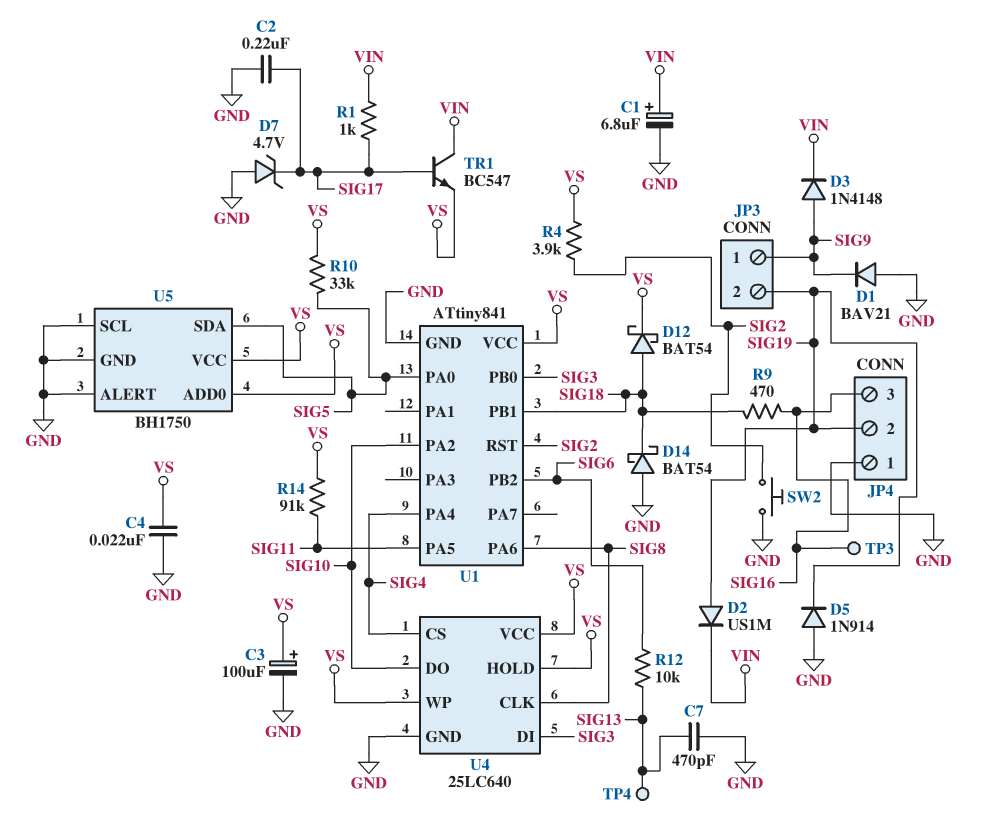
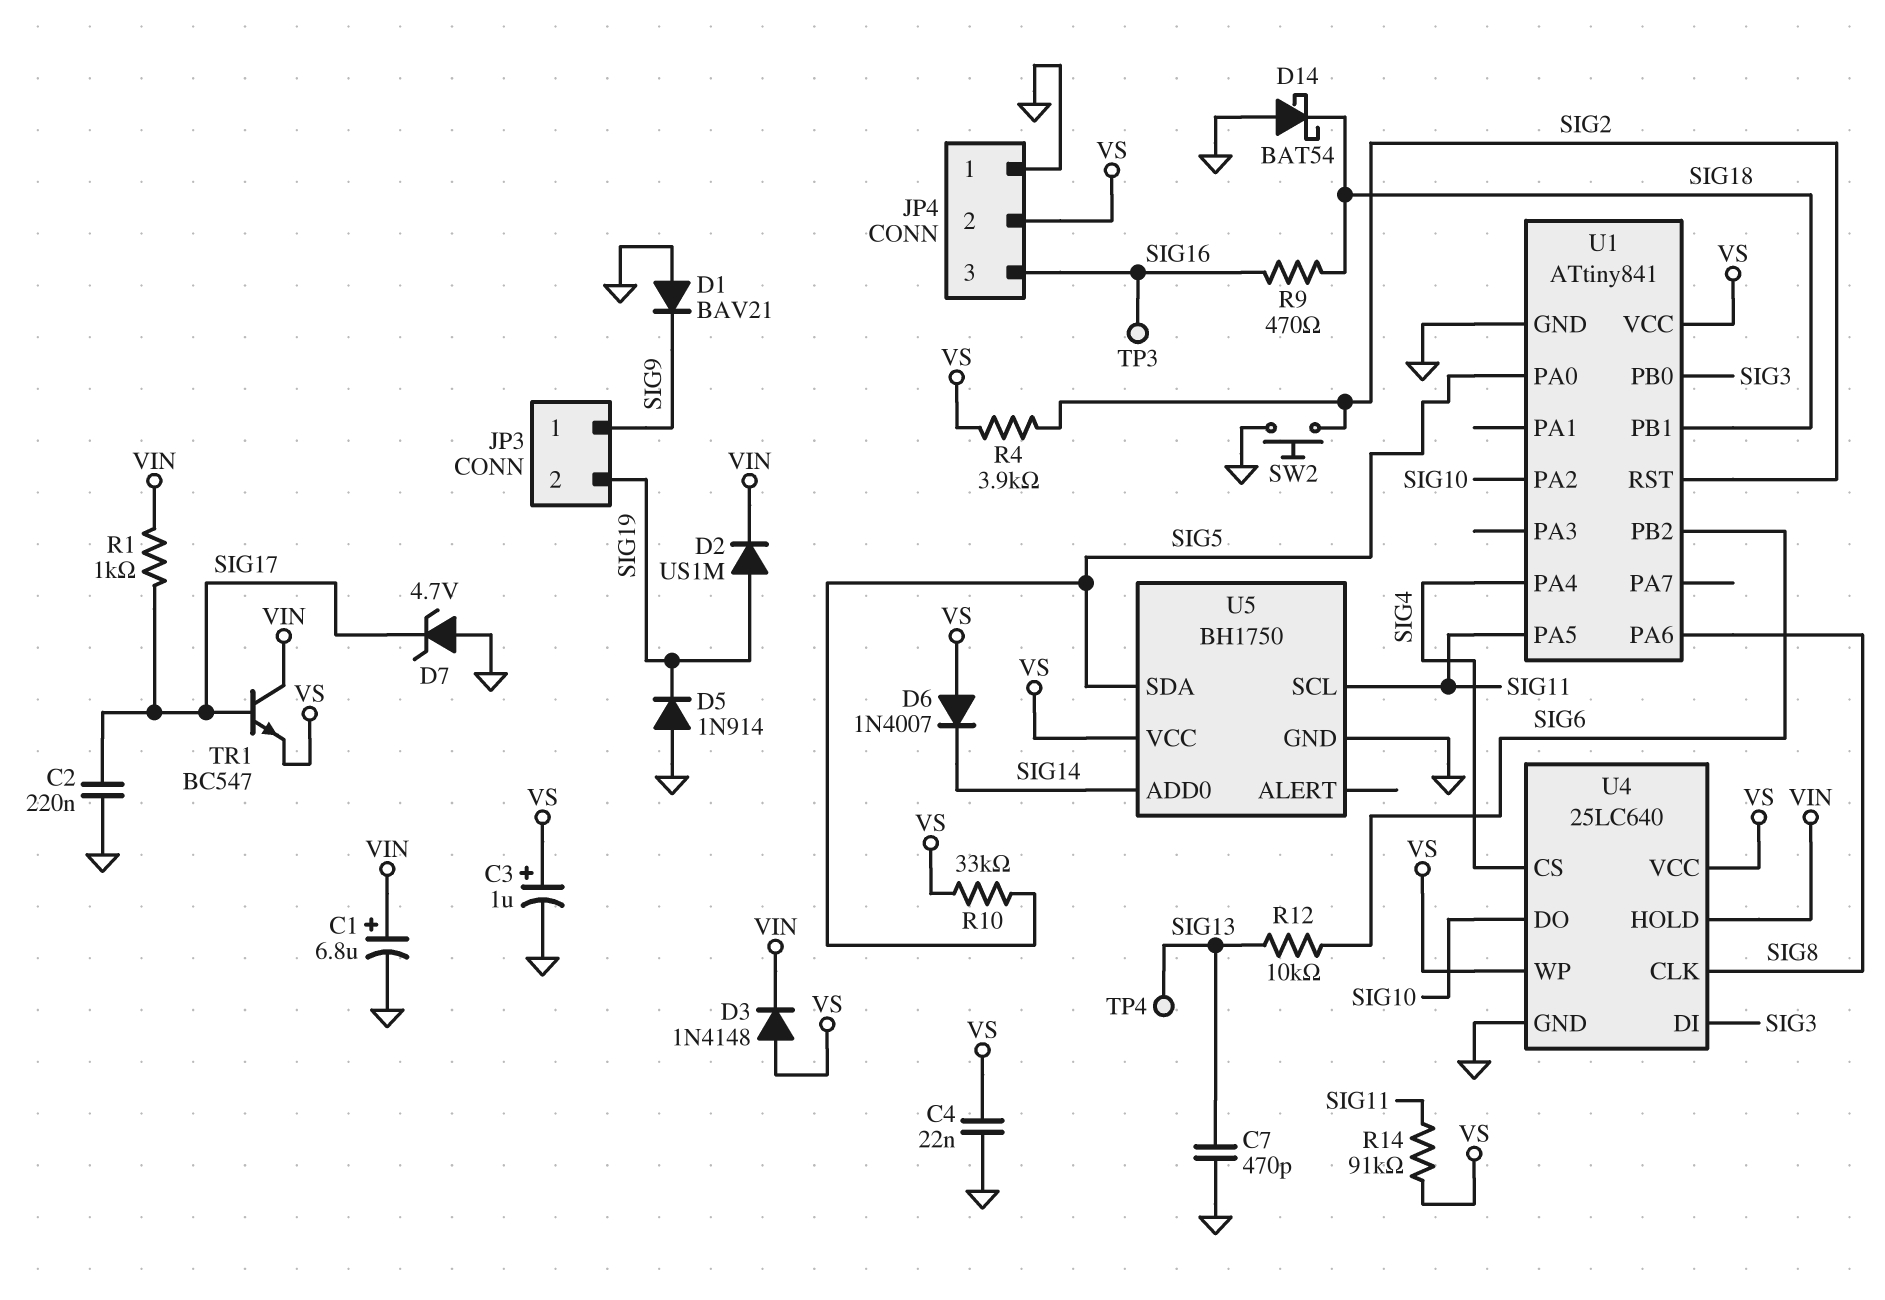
C3: 100uF (plus VS, minus GND) -> 1uF (plus VS, minus GND)
D3: diode 1N4148 (A SIG9, K VIN) -> diode 1N4148 (A VS, K VIN)
D6: none -> diode 1N4007 (A VS, K SIG14)
D12: schottky BAT54 (A SIG18, K VS) -> none
JP4 pin 2: SIG19 -> VS
U4 pin HOLD: VS -> VIN
U5 pin ADD0: VS -> SIG14
U5 pin ALERT: GND -> none
U5 pin SCL: GND -> SIG11

